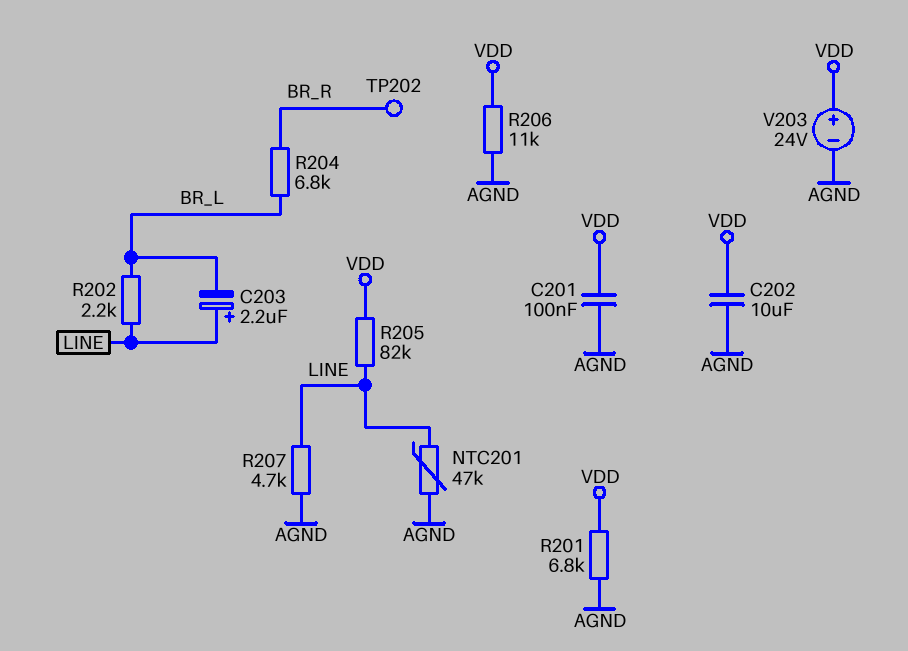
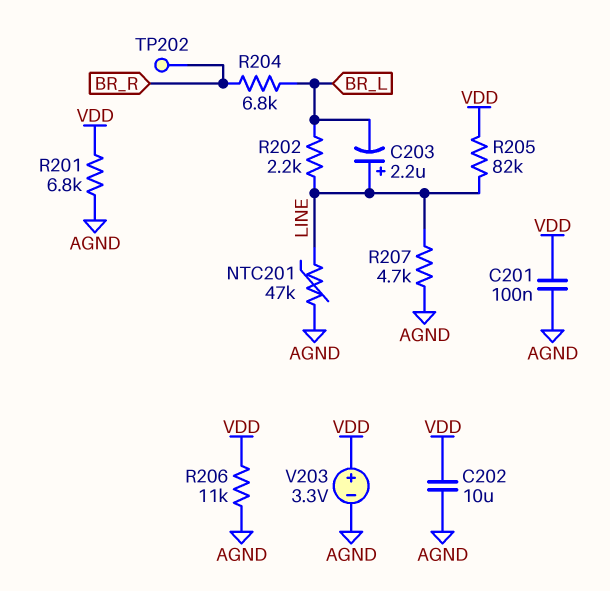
V203: 24V (plus VDD, minus AGND) -> 3.3V (plus VDD, minus AGND)

